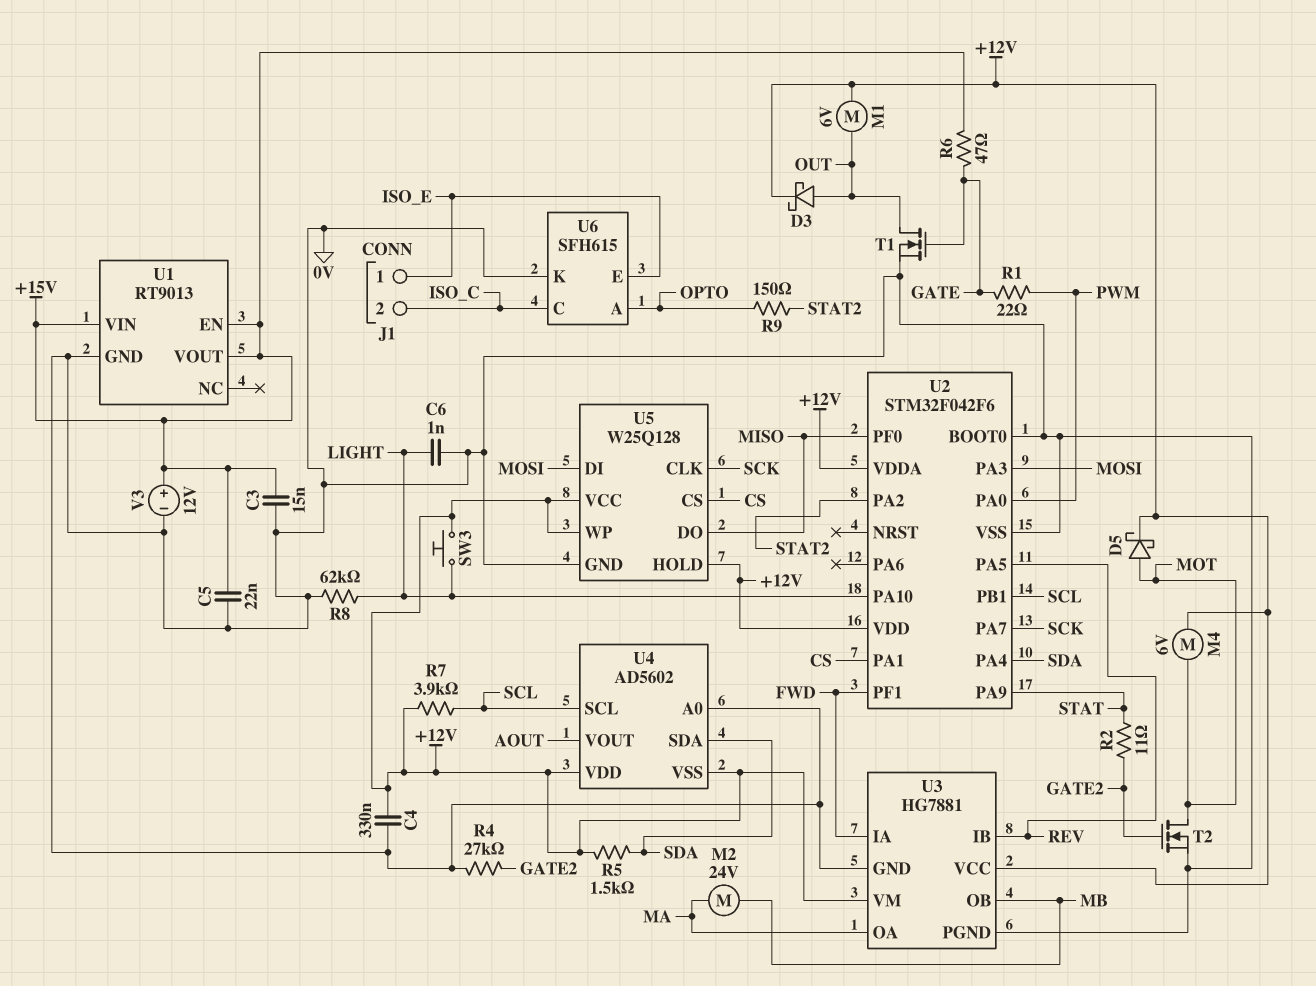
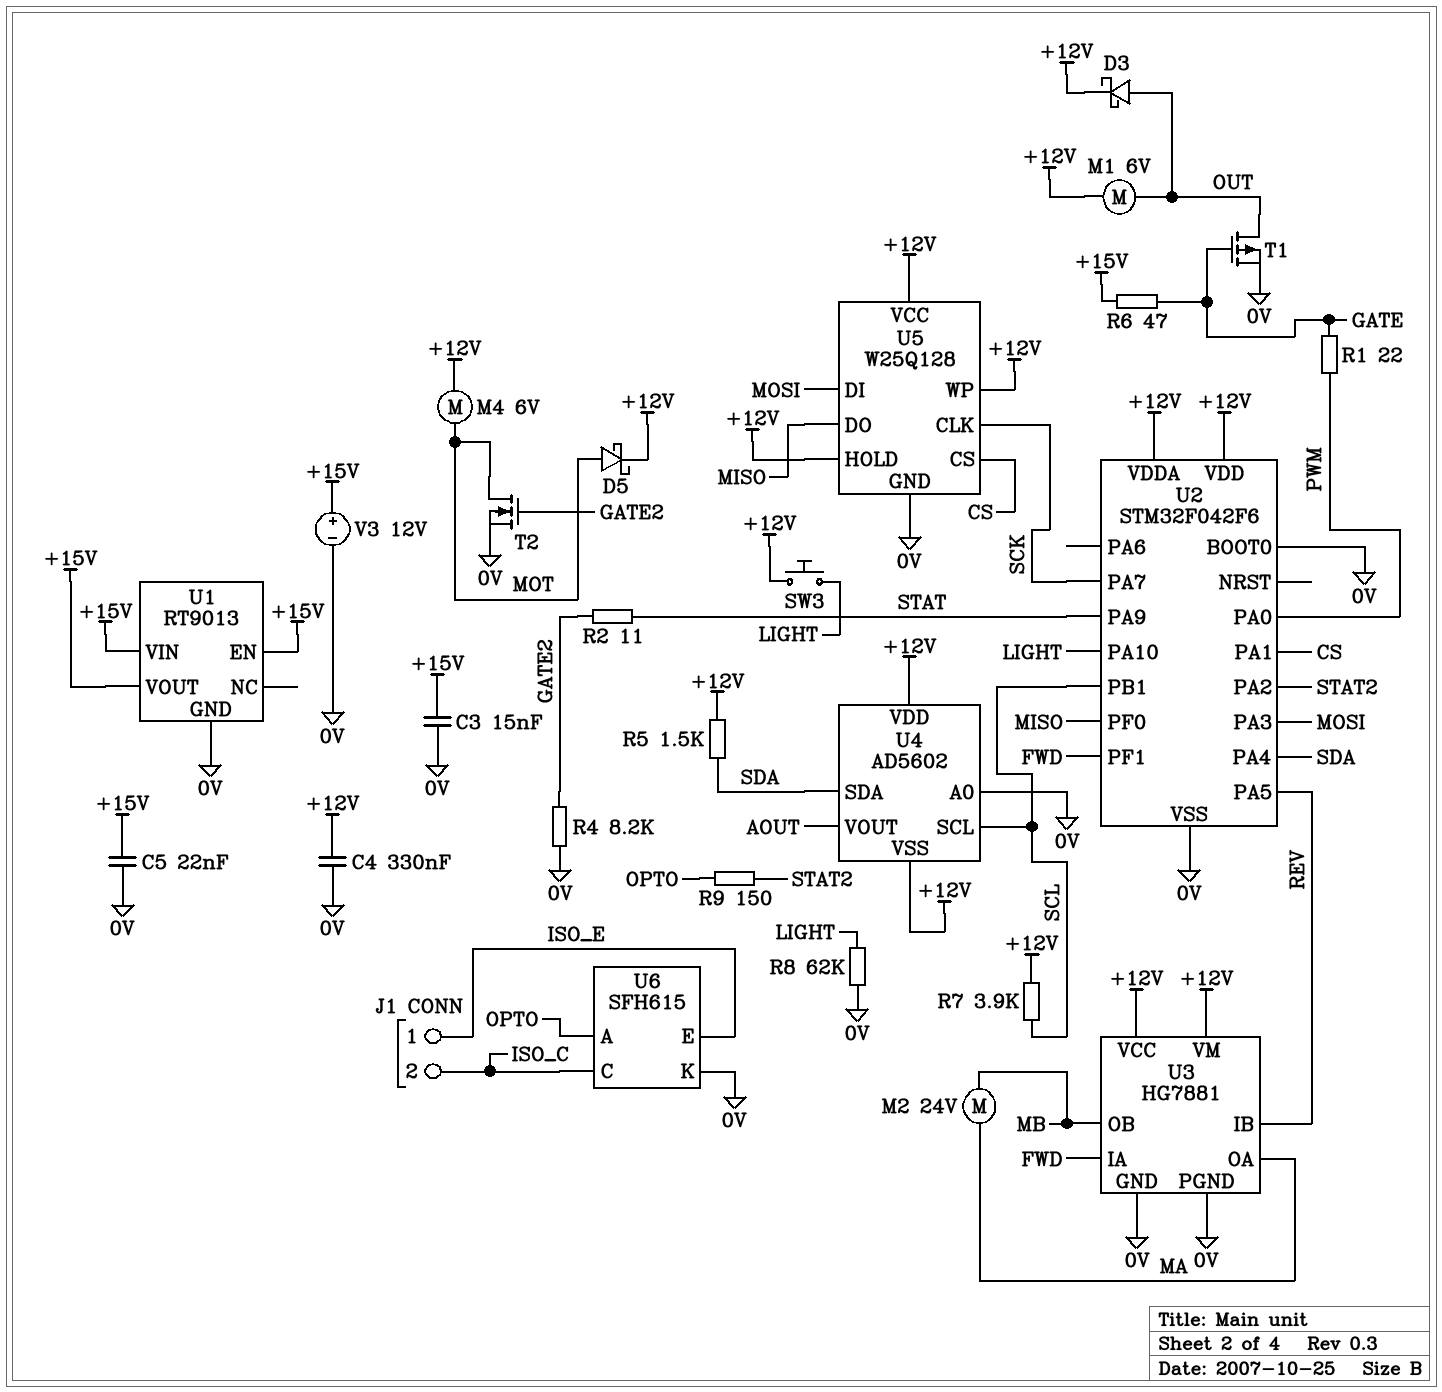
C6: 1nF (0V, LIGHT) -> none
R4: 27k (0V, GATE2) -> 8.2k (0V, GATE2)
T1: NMOS (G GATE, D OUT, S 0V) -> PMOS (G GATE, D OUT, S 0V)

